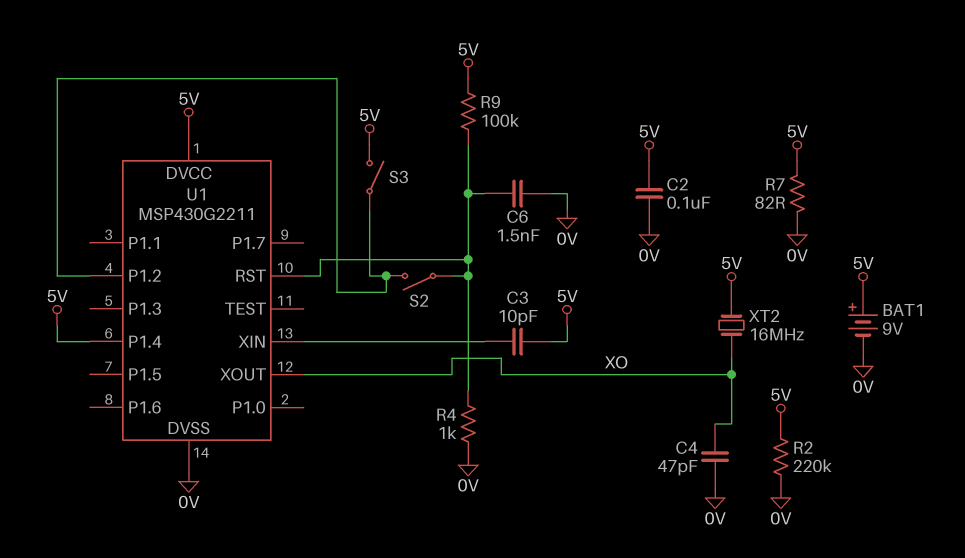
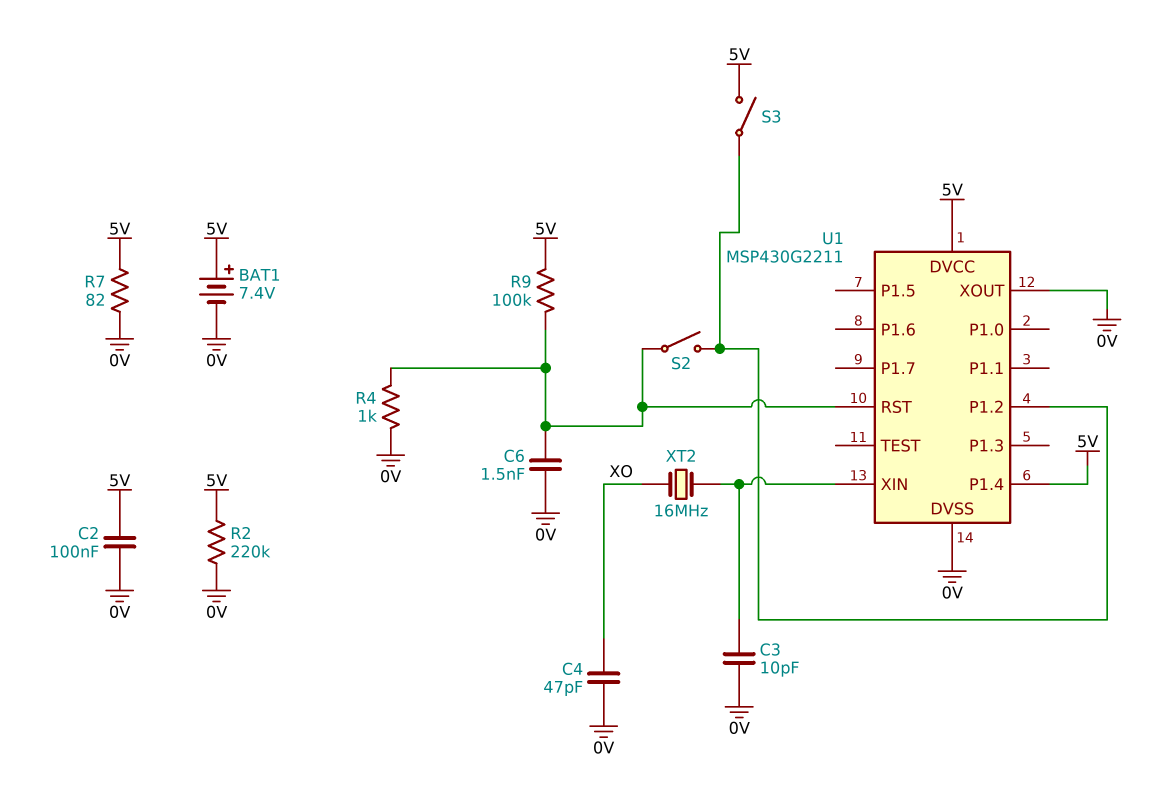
BAT1: 9V (plus 5V, minus 0V) -> 7.4V (plus 5V, minus 0V)
C3: 10pF (5V, U1/XIN) -> 10pF (0V, U1/XIN)
U1 pin XOUT: XO -> 0V
XT2: 16MHz (5V, XO) -> 16MHz (U1/XIN, XO)

